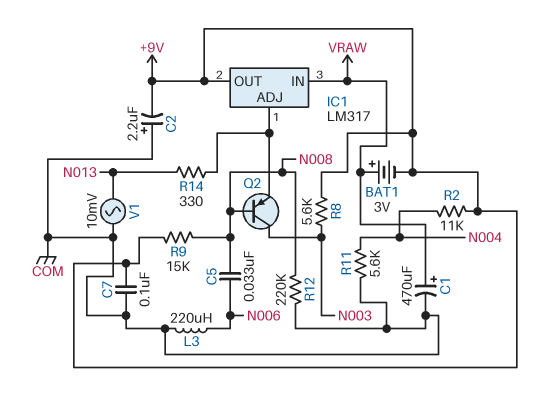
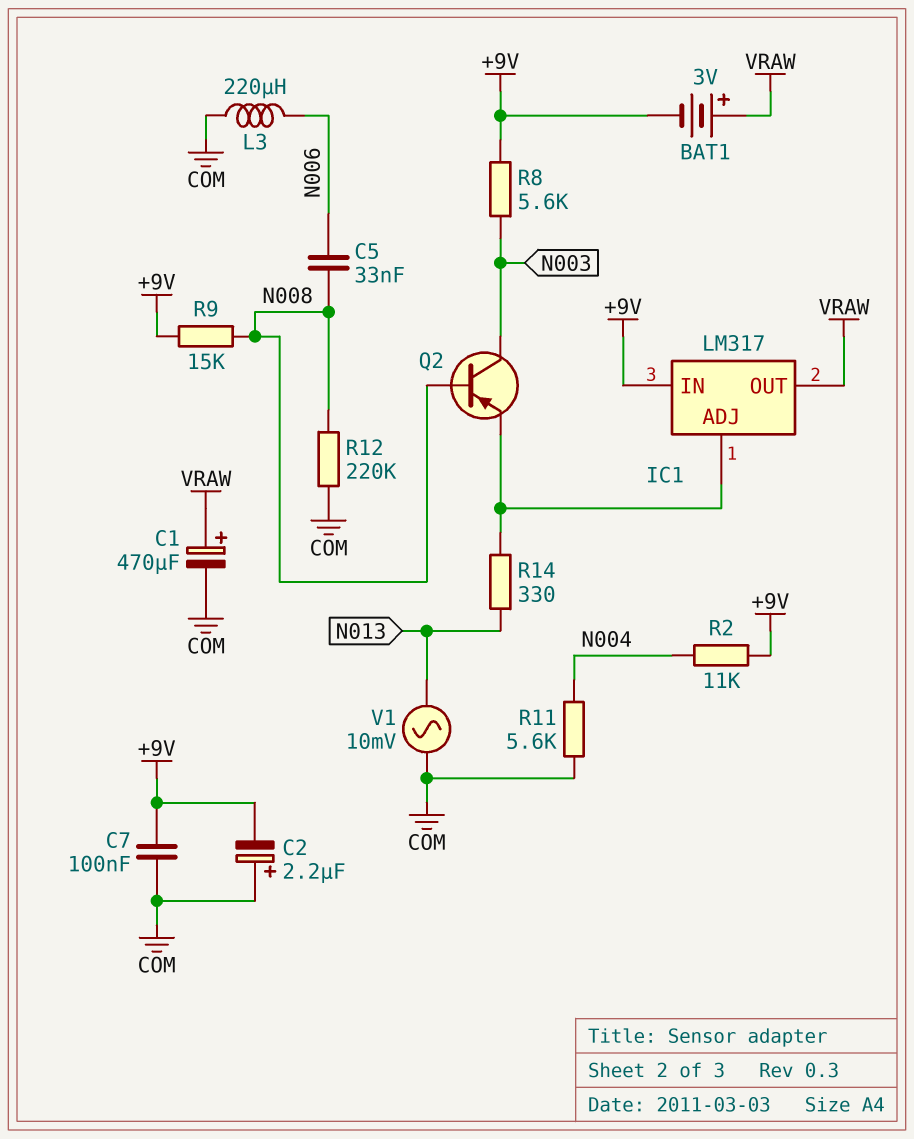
IC1 pin IN: VRAW -> +9V
IC1 pin OUT: +9V -> VRAW

